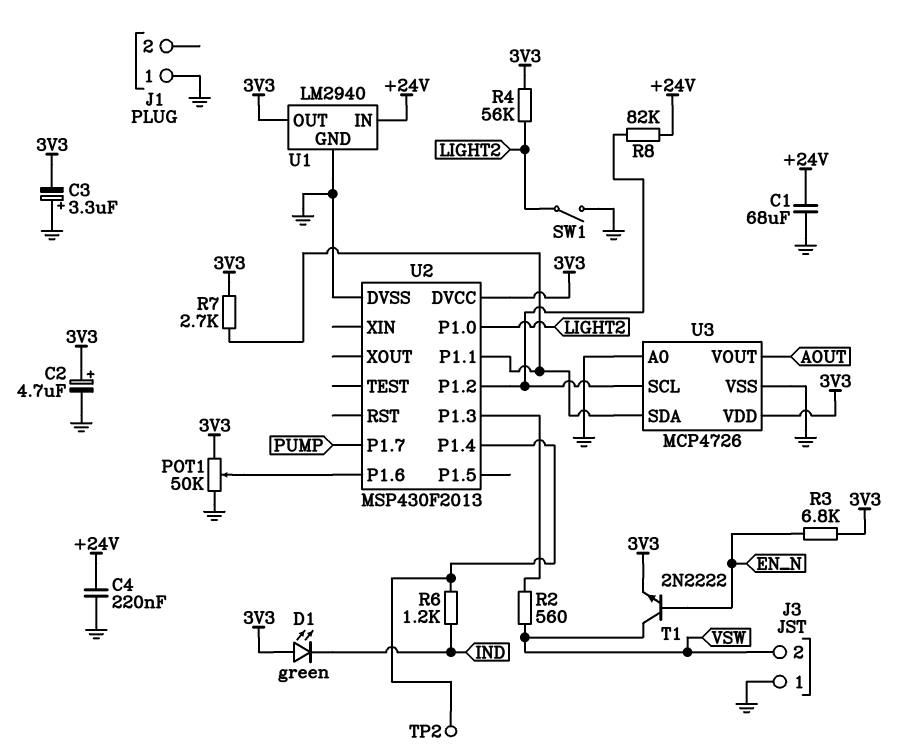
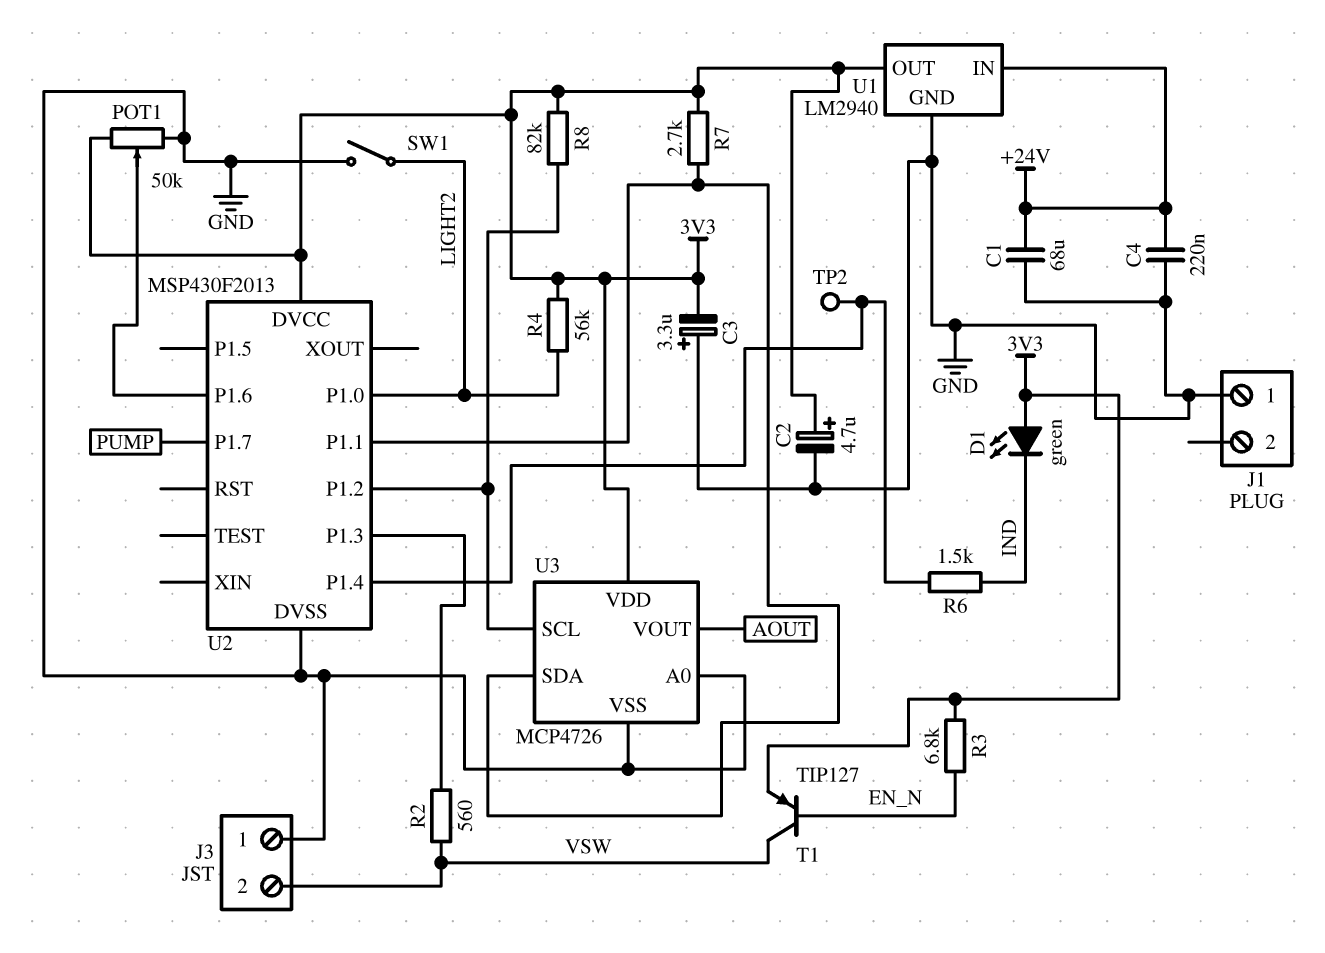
R6: 1.2k (IND, U2/P1.4) -> 1.5k (IND, U2/P1.4)
R8: 82k (+24V, U2/P1.2) -> 82k (3V3, U2/P1.2)
T1: NPN 2N2222 (B EN_N, C VSW, E 3V3) -> PNP TIP127 (B EN_N, C VSW, E 3V3)

